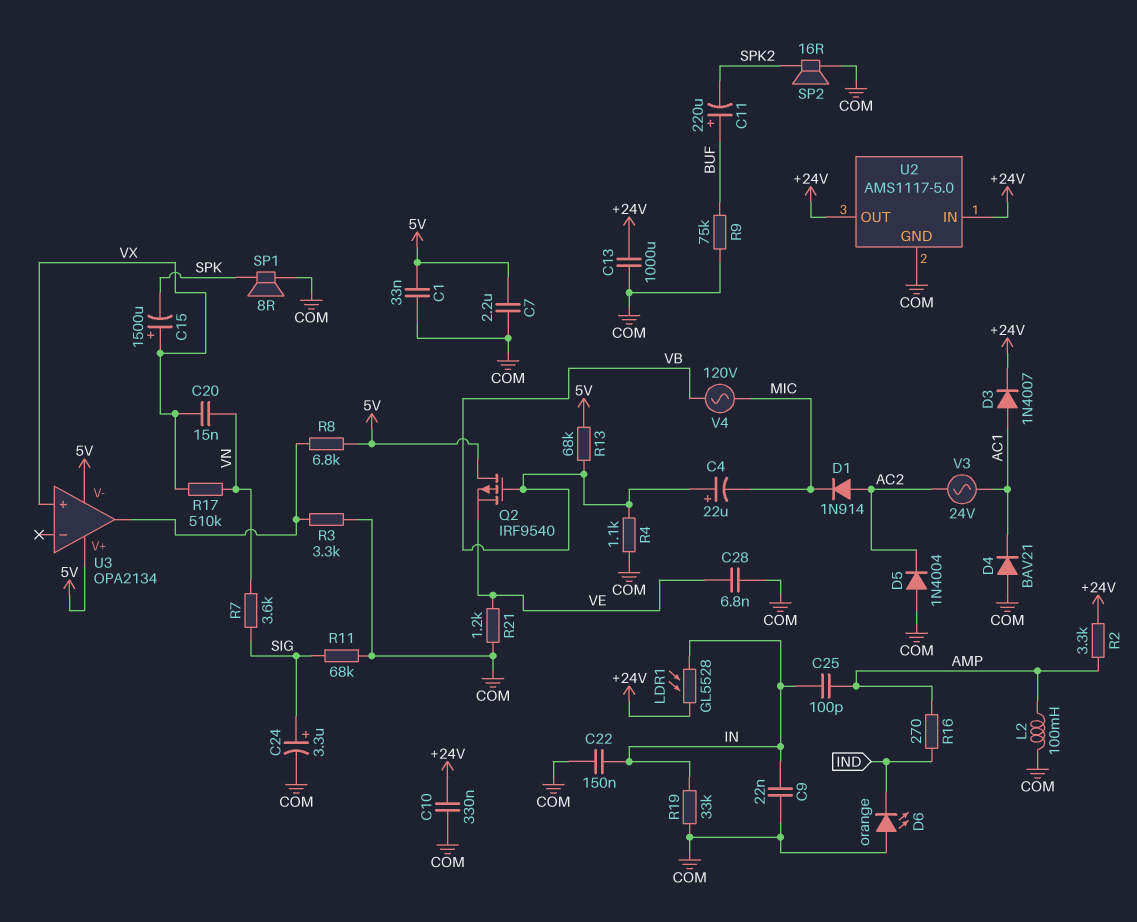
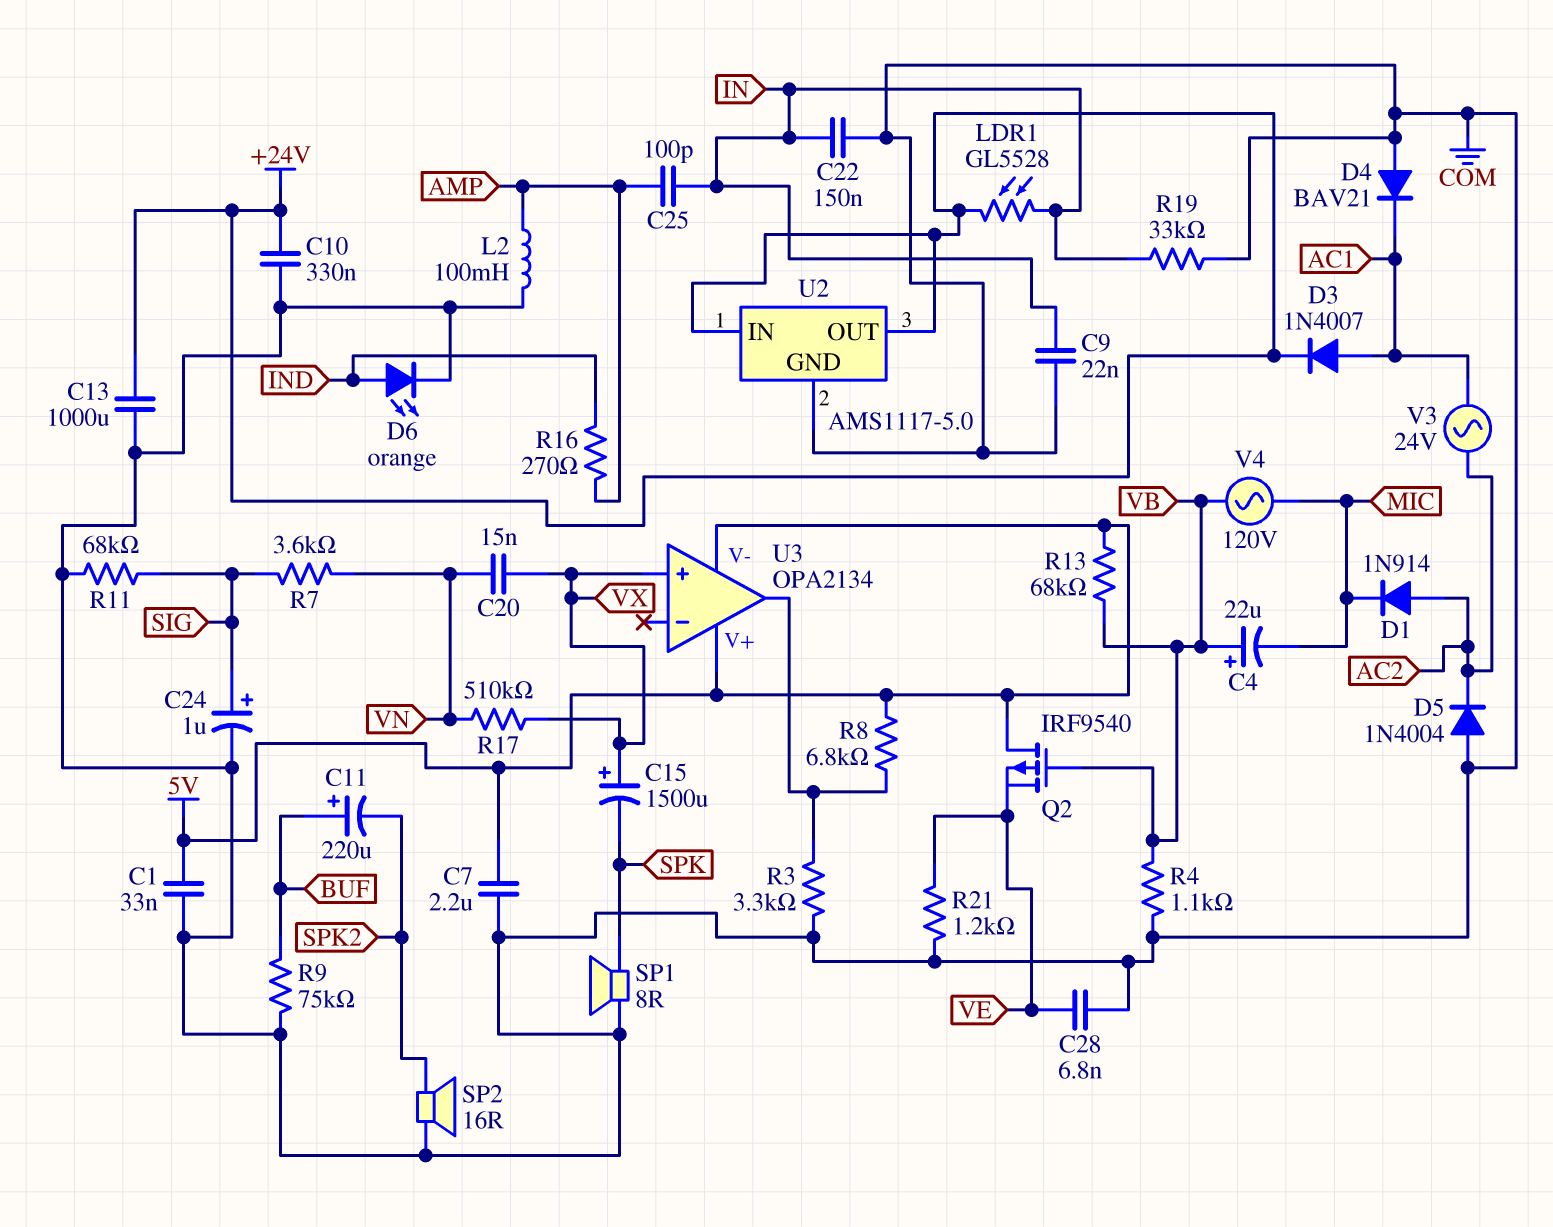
C24: 3.3uF (plus SIG, minus COM) -> 1uF (plus SIG, minus COM)
D6: LED orange (A COM, K IND) -> LED orange (A IND, K COM)
R2: 3.3k (+24V, AMP) -> none

